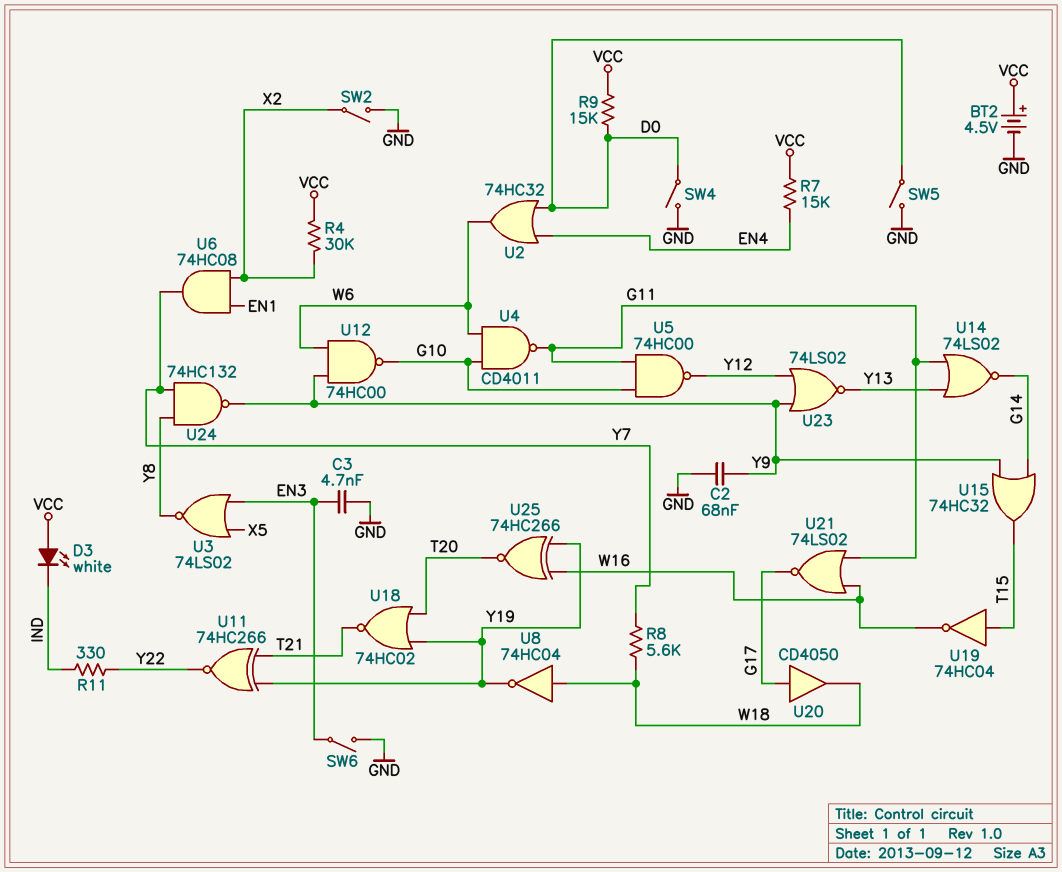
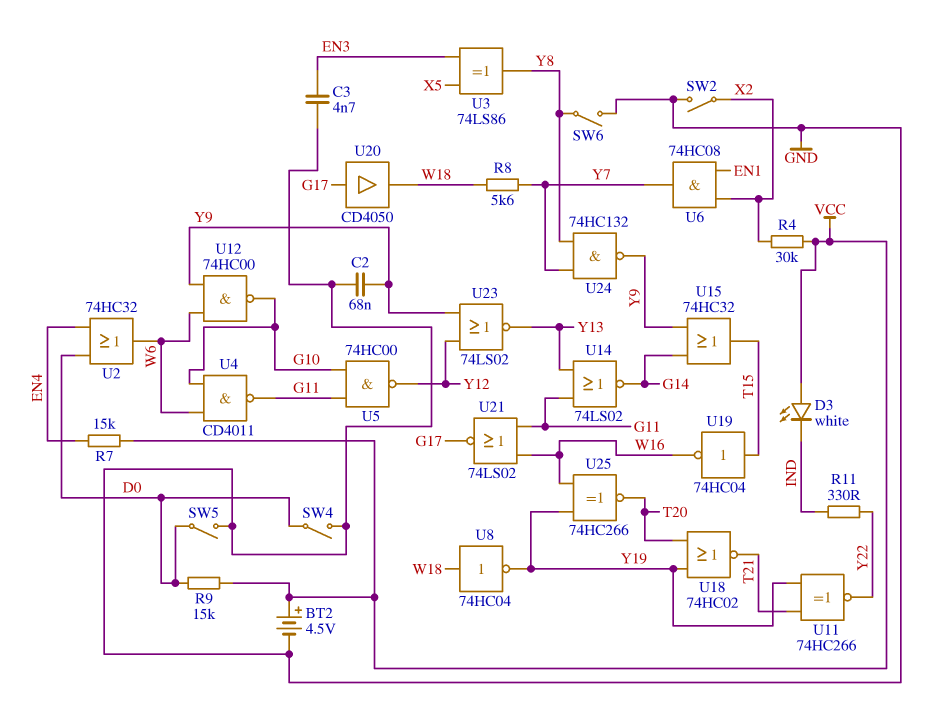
SW6: switch (EN3, GND) -> switch (GND, Y8)
U3: NOR 74LS02 (in EN3, in X5, out Y8) -> XOR 74LS86 (in EN3, in X5, out Y8)

